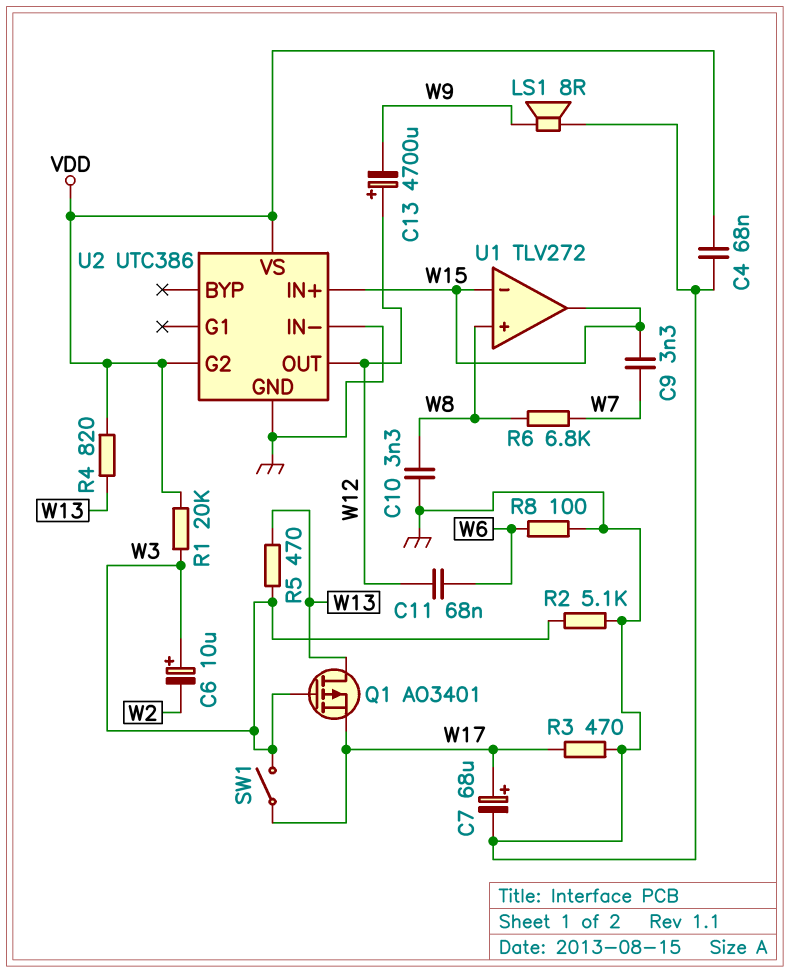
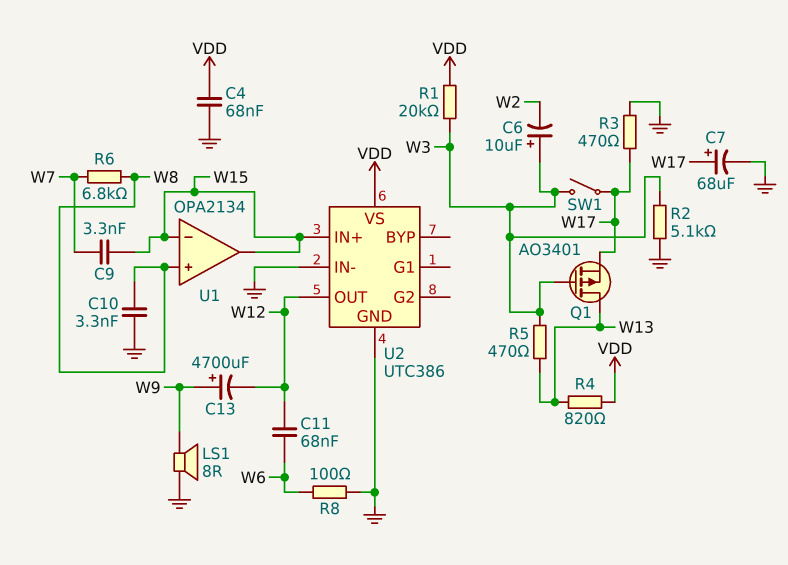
C13: 4700uF (plus W12, minus W9) -> 4700uF (plus W9, minus W12)
U1: TLV272 -> OPA2134
U2 pin G2: VDD -> none

